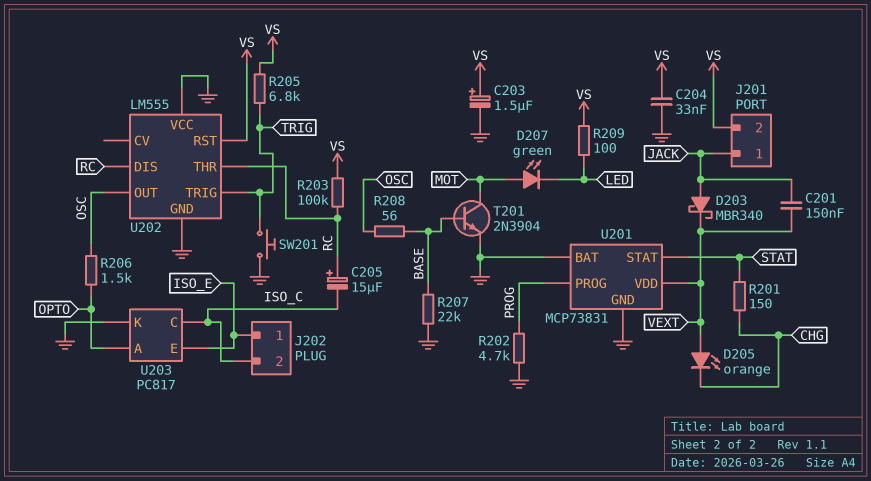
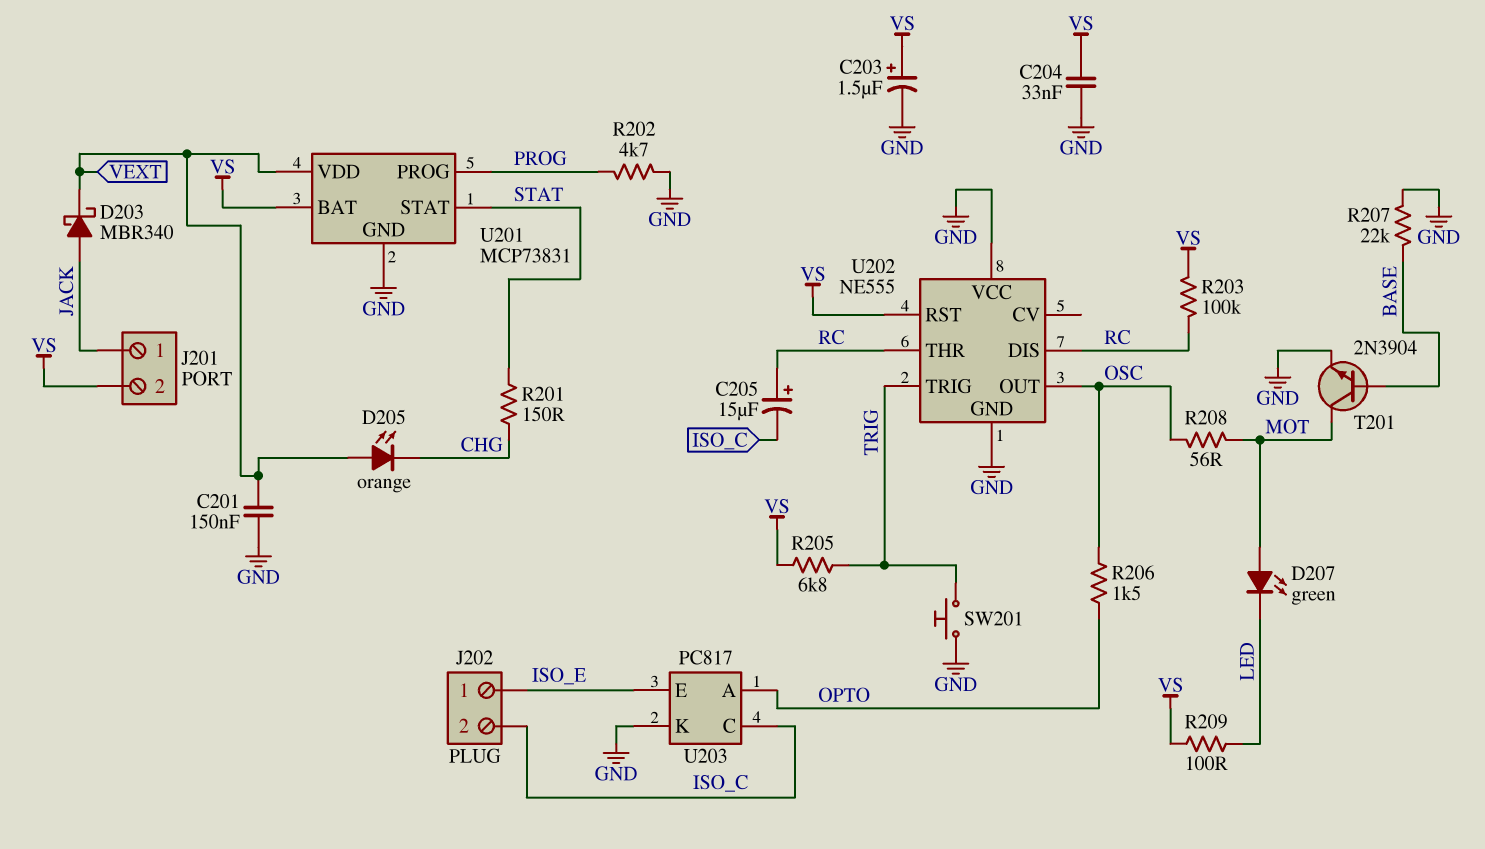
C201: 150nF (JACK, VEXT) -> 150nF (GND, VEXT)
R208: 56 (BASE, OSC) -> 56 (MOT, OSC)
U201 pin BAT: GND -> VS
U202: LM555 -> NE555

